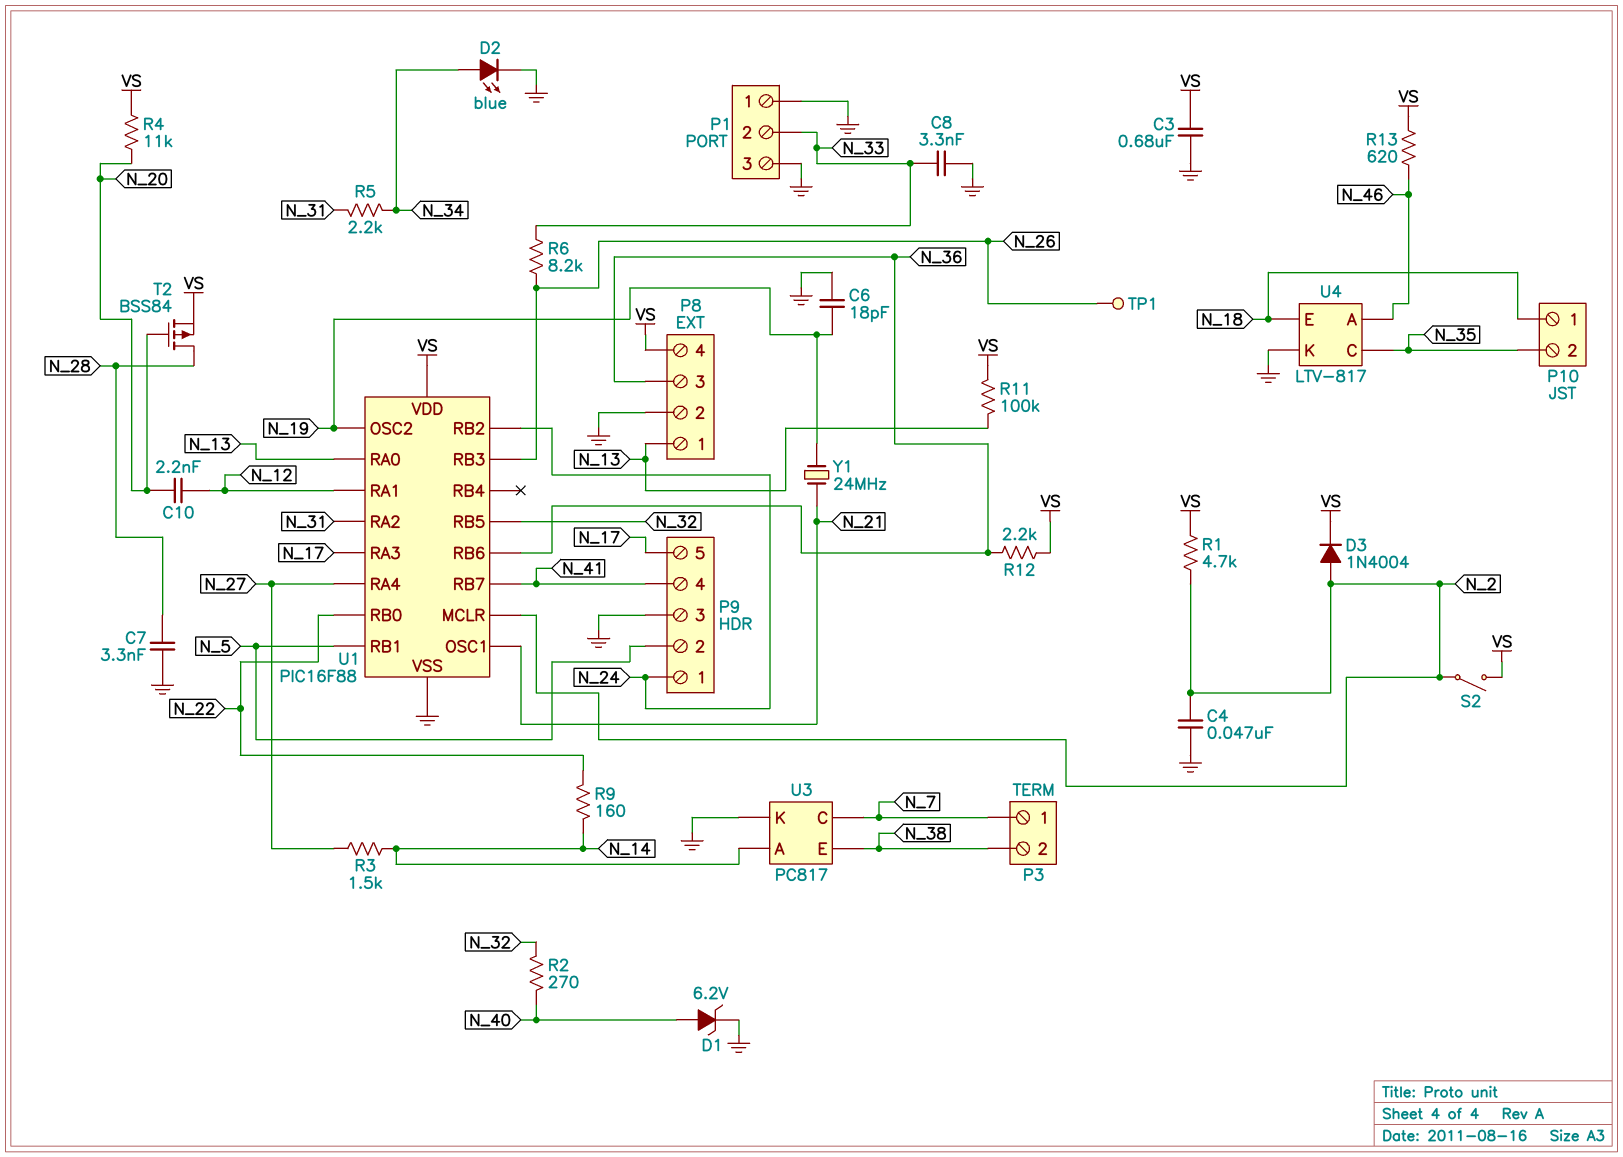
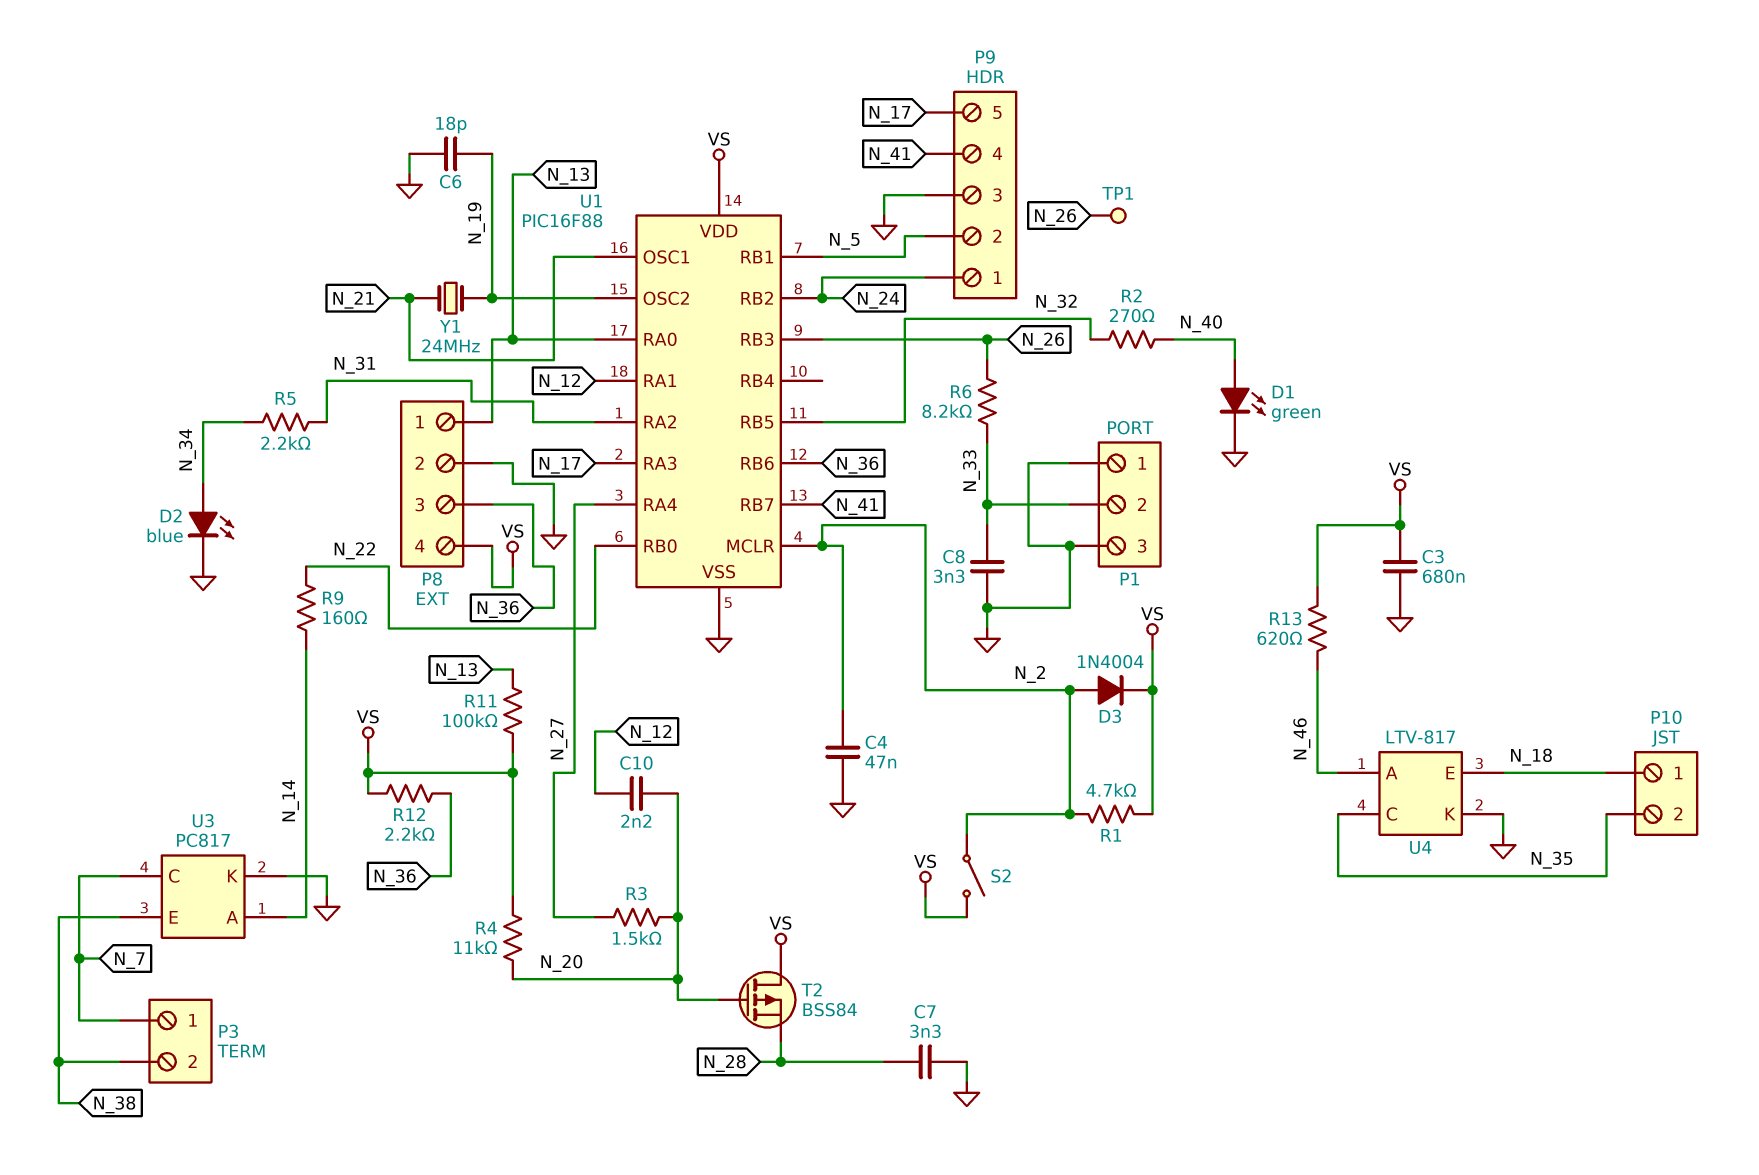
D1: zener 6.2V (A N_40, K GND) -> LED green (A N_40, K GND)
R3: 1.5k (N_14, N_27) -> 1.5k (N_20, N_27)
T2: PMOS BSS84 (G N_20, D N_28, S VS) -> PMOS BSS84 (G N_20, D VS, S N_28)

